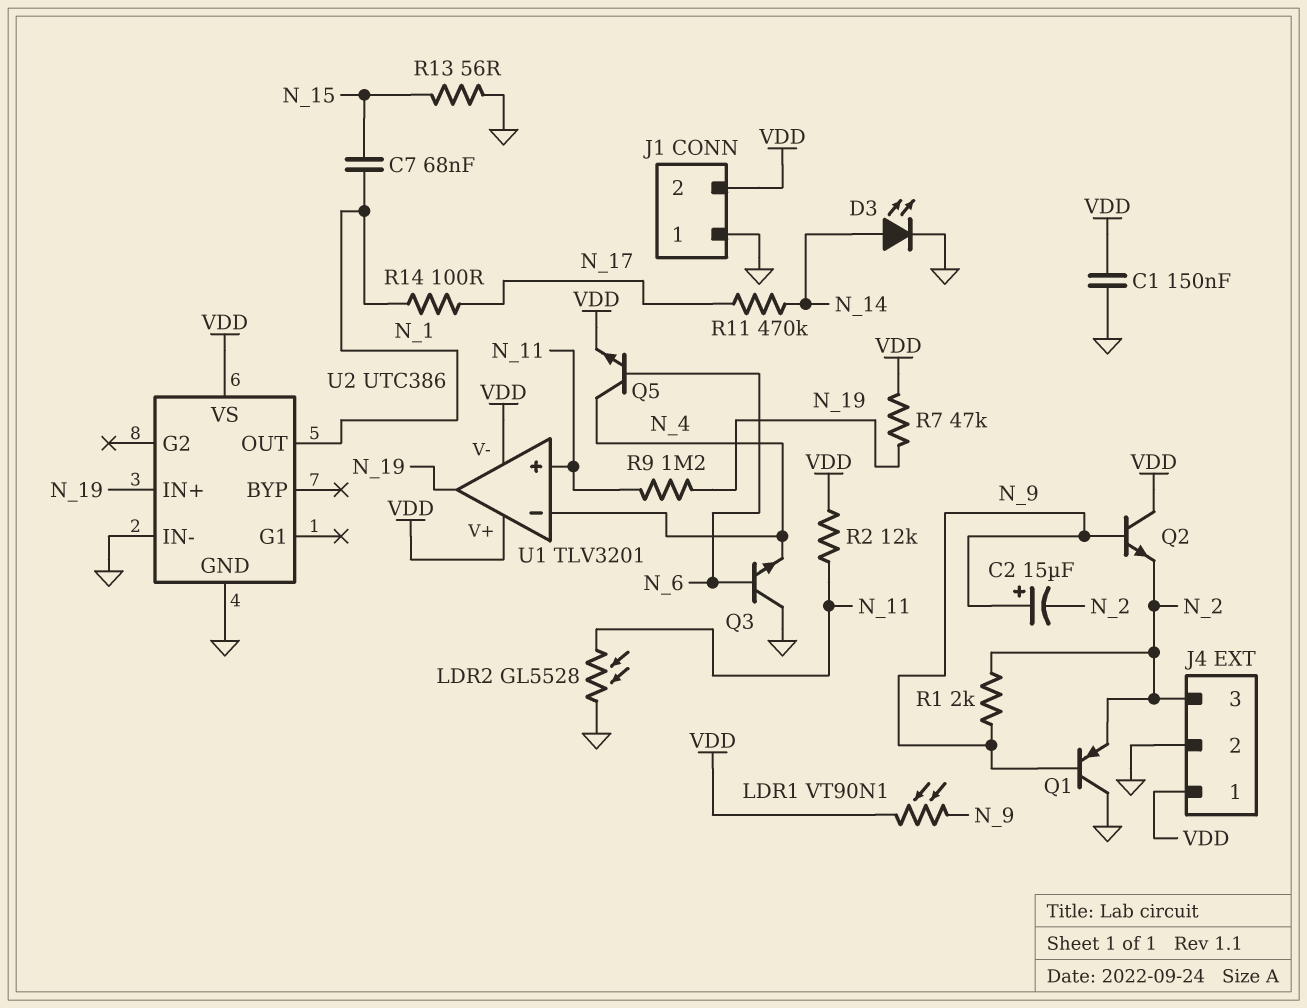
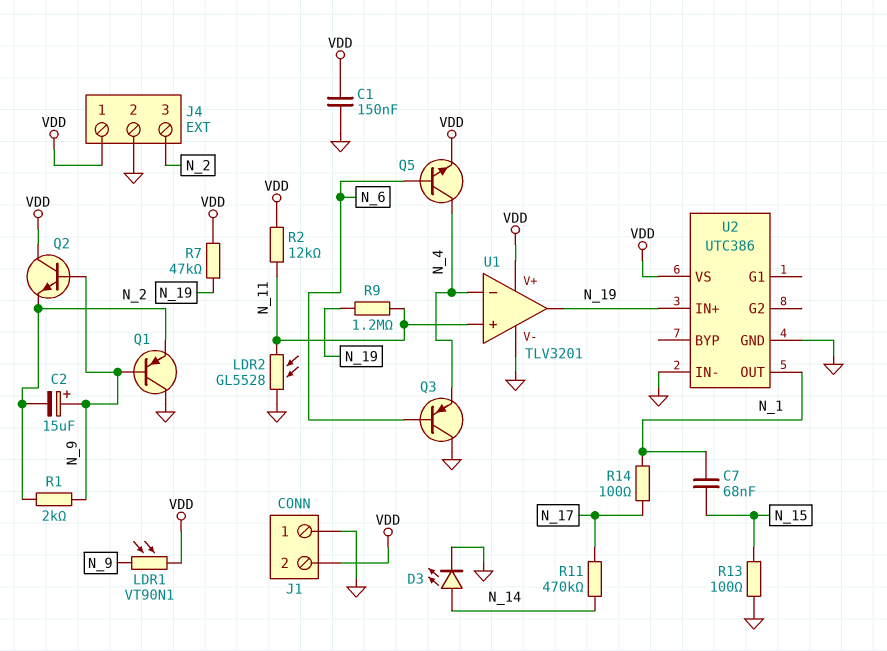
Q3: NPN (B N_6, C GND, E N_4) -> PNP (B N_6, C GND, E N_4)
R13: 56 (GND, N_15) -> 100 (GND, N_15)
U1 pin V-: VDD -> GND

